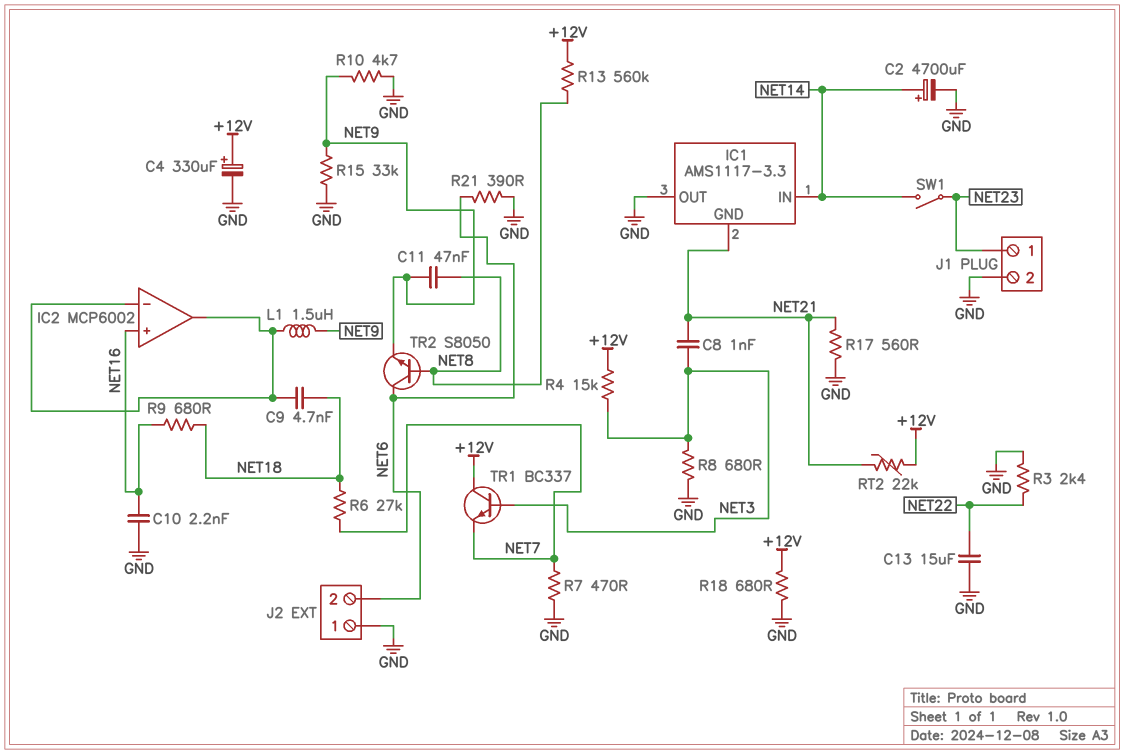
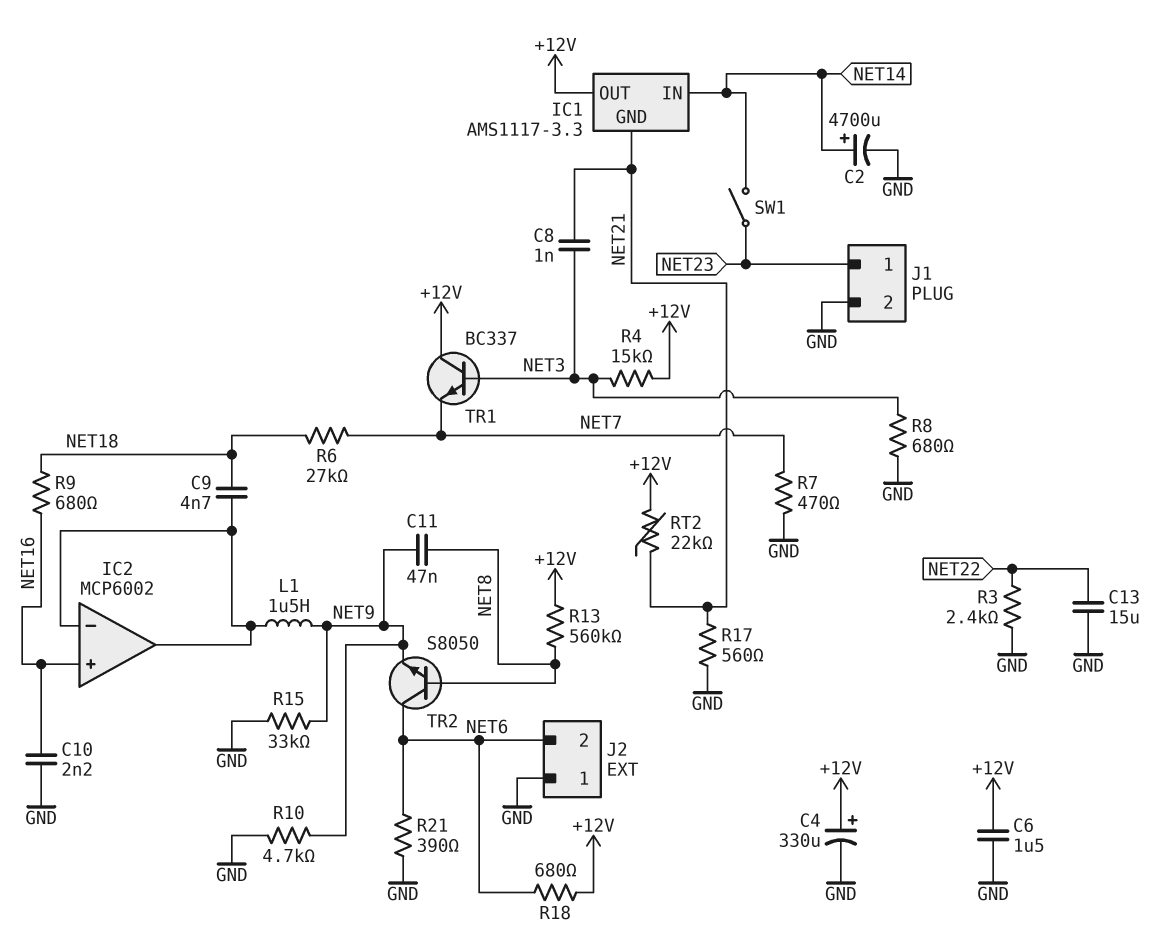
C6: none -> 1.5uF (+12V, GND)
IC1 pin OUT: GND -> +12V
R18: 680 (+12V, GND) -> 680 (+12V, NET6)

